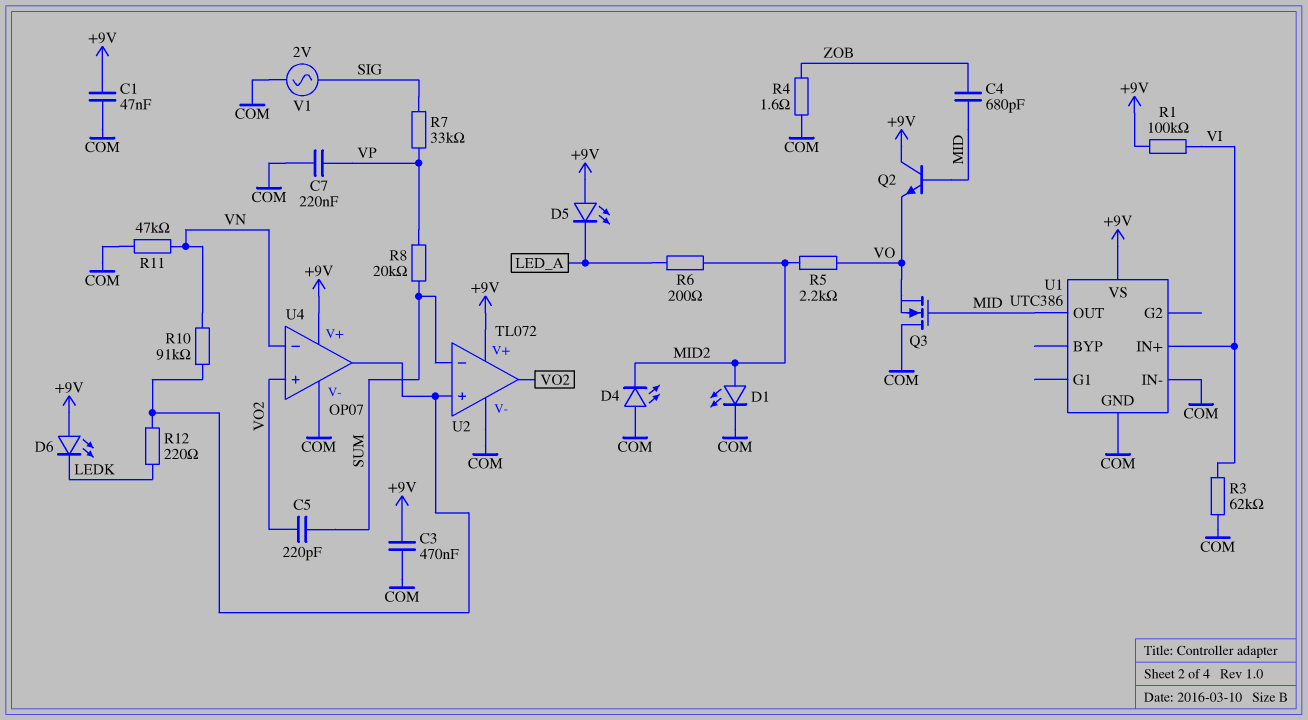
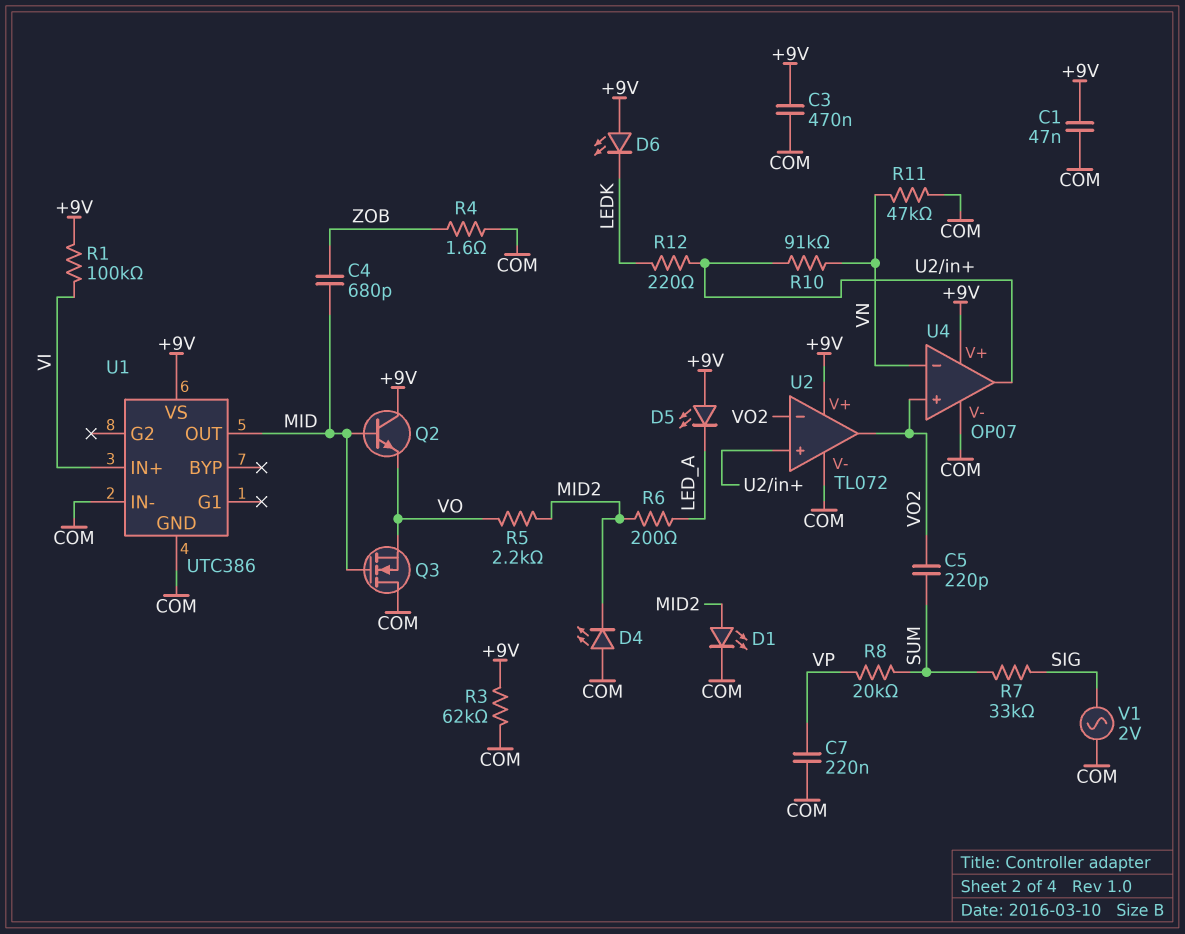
R3: 62k (COM, VI) -> 62k (+9V, COM)
R7: 33k (SIG, VP) -> 33k (SIG, SUM)
U2 pin in-: SUM -> VO2

